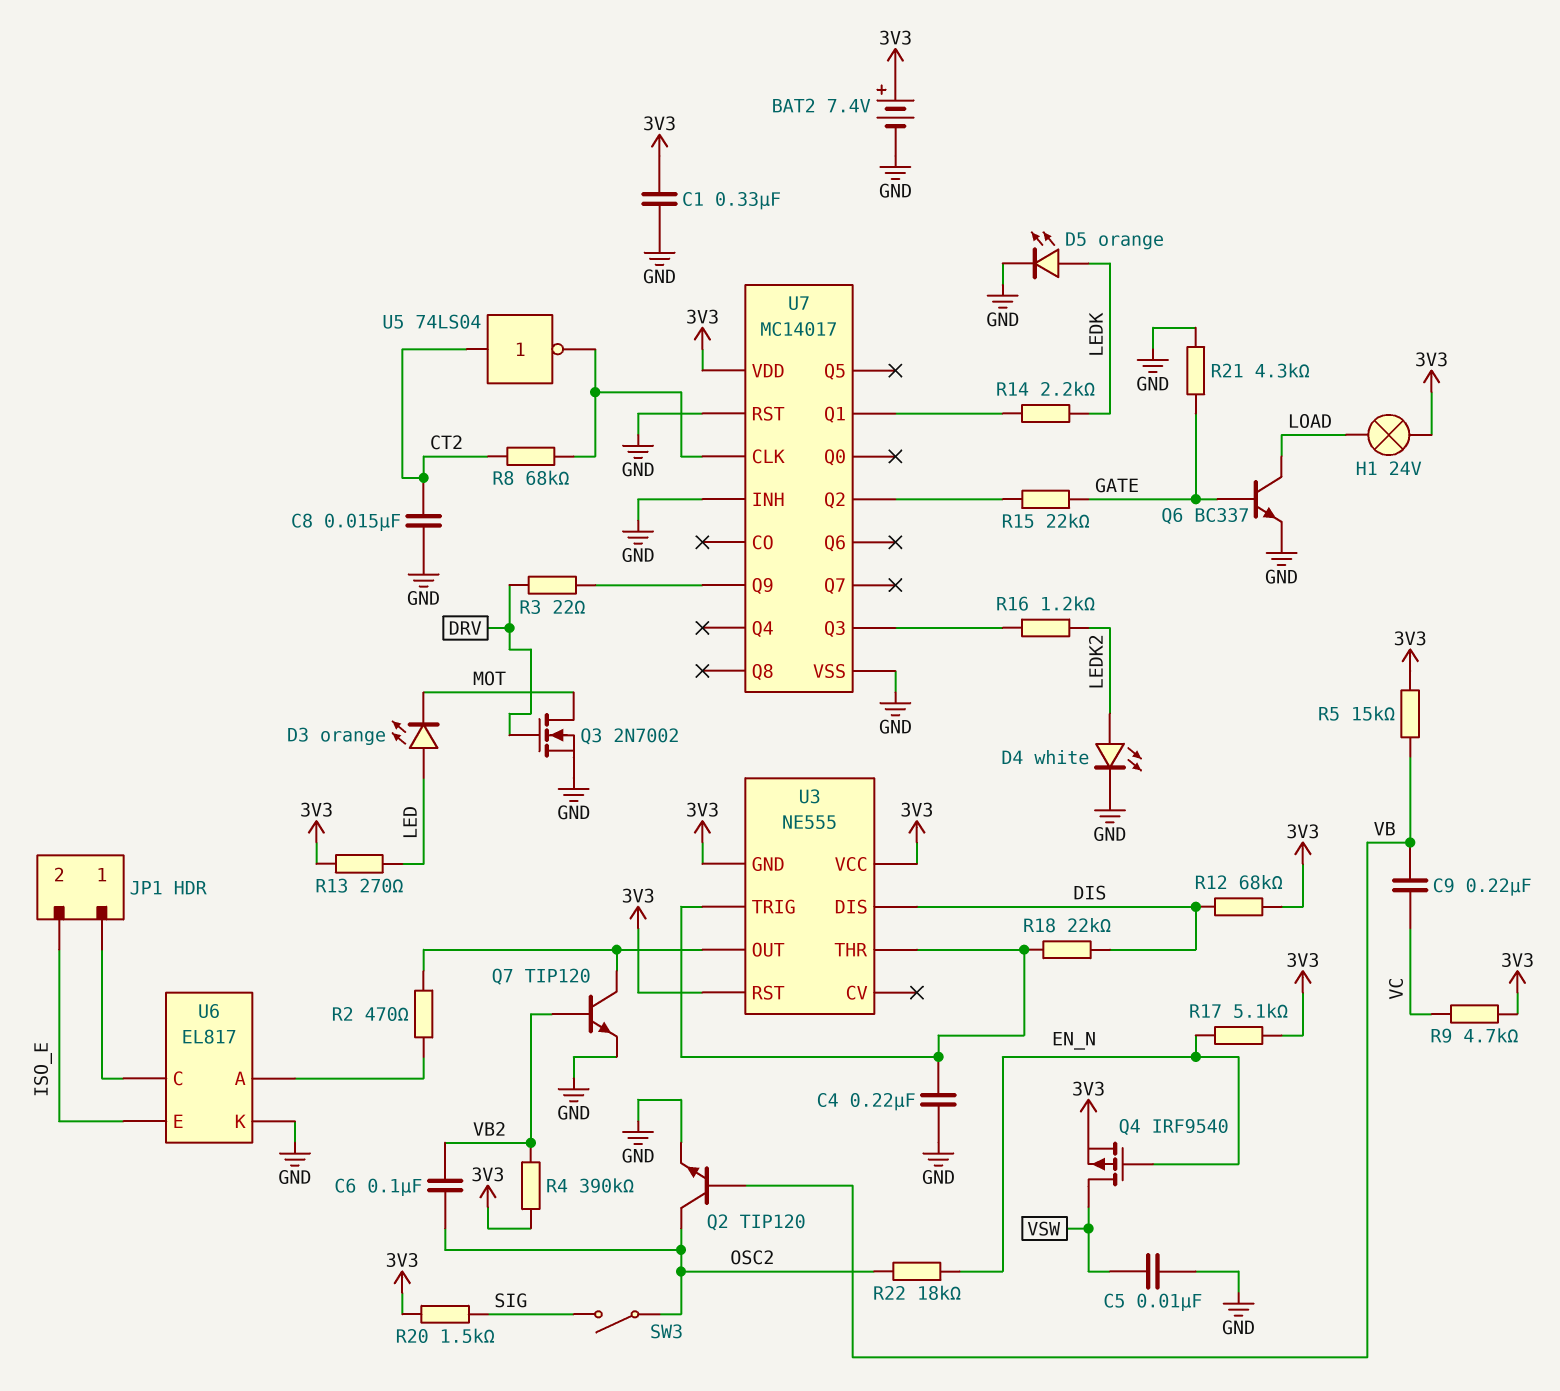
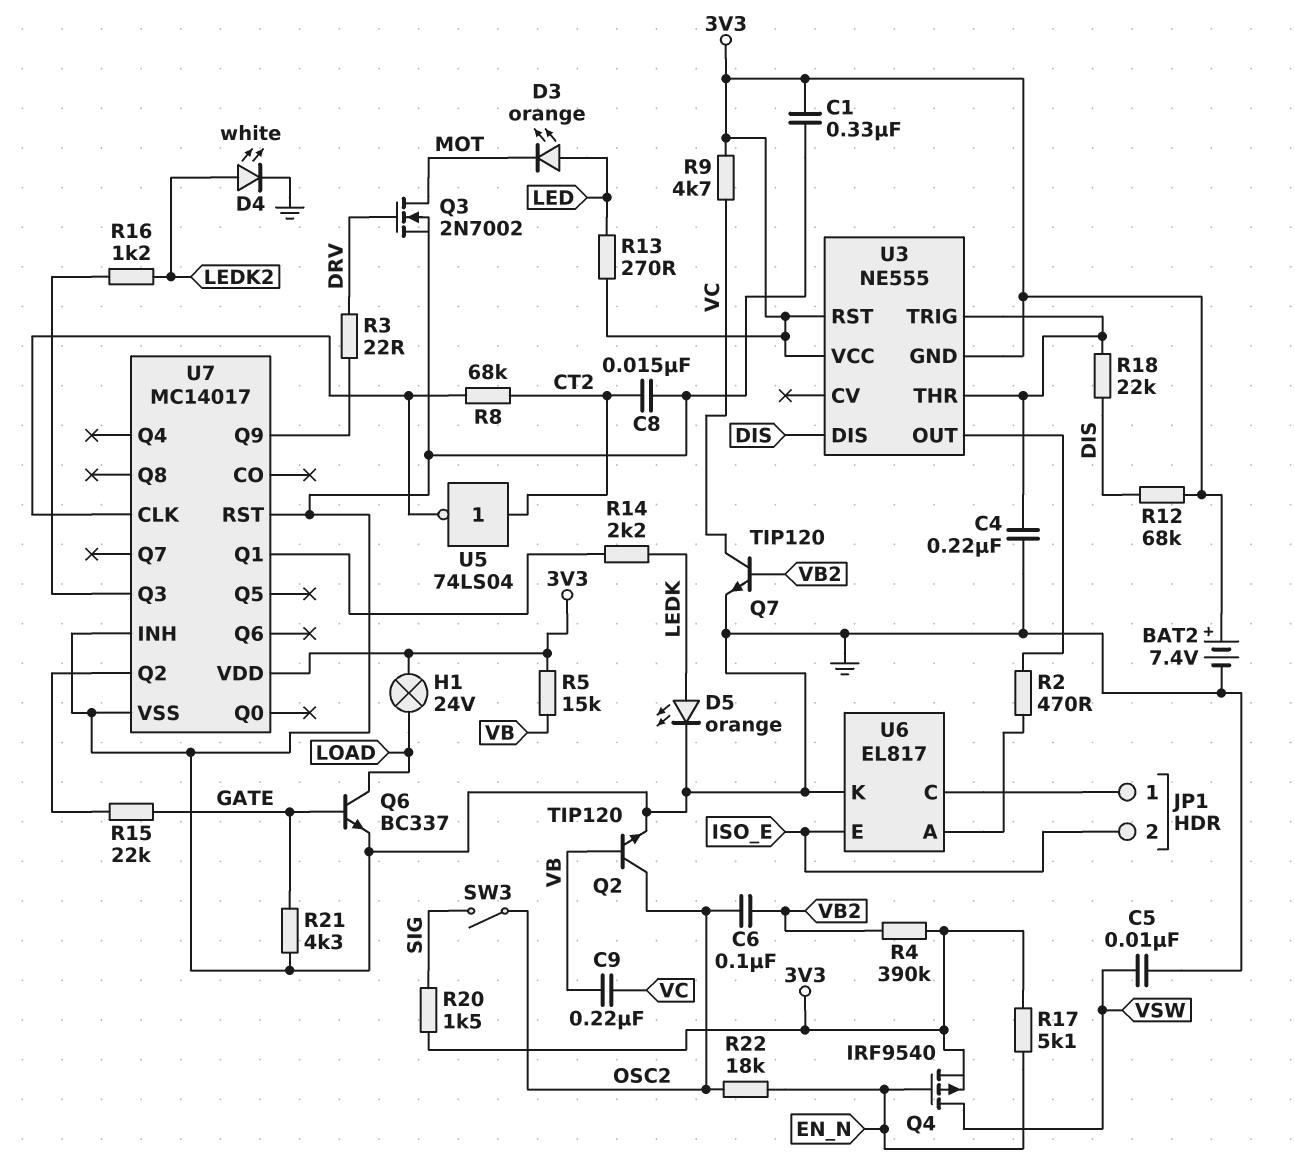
Q7: NPN TIP120 (B VB2, C U3/OUT, E GND) -> NPN TIP120 (B VB2, C VC, E GND)

